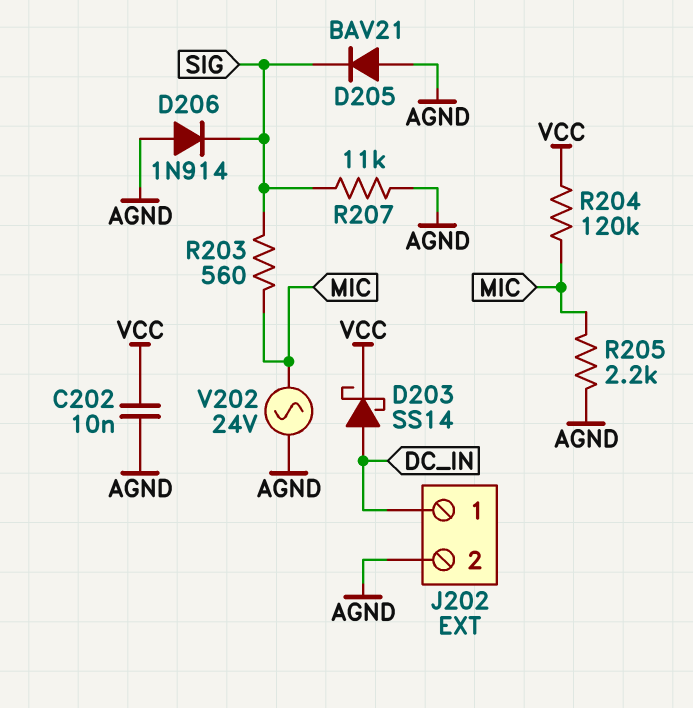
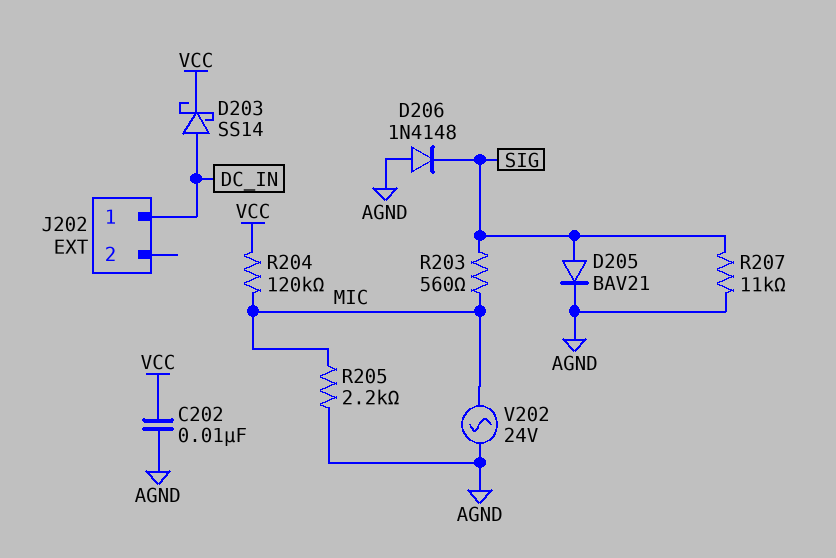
D205: diode BAV21 (A AGND, K SIG) -> diode BAV21 (A SIG, K AGND)
D206: diode 1N914 (A AGND, K SIG) -> diode 1N4148 (A AGND, K SIG)
J202 pin 2: AGND -> none

